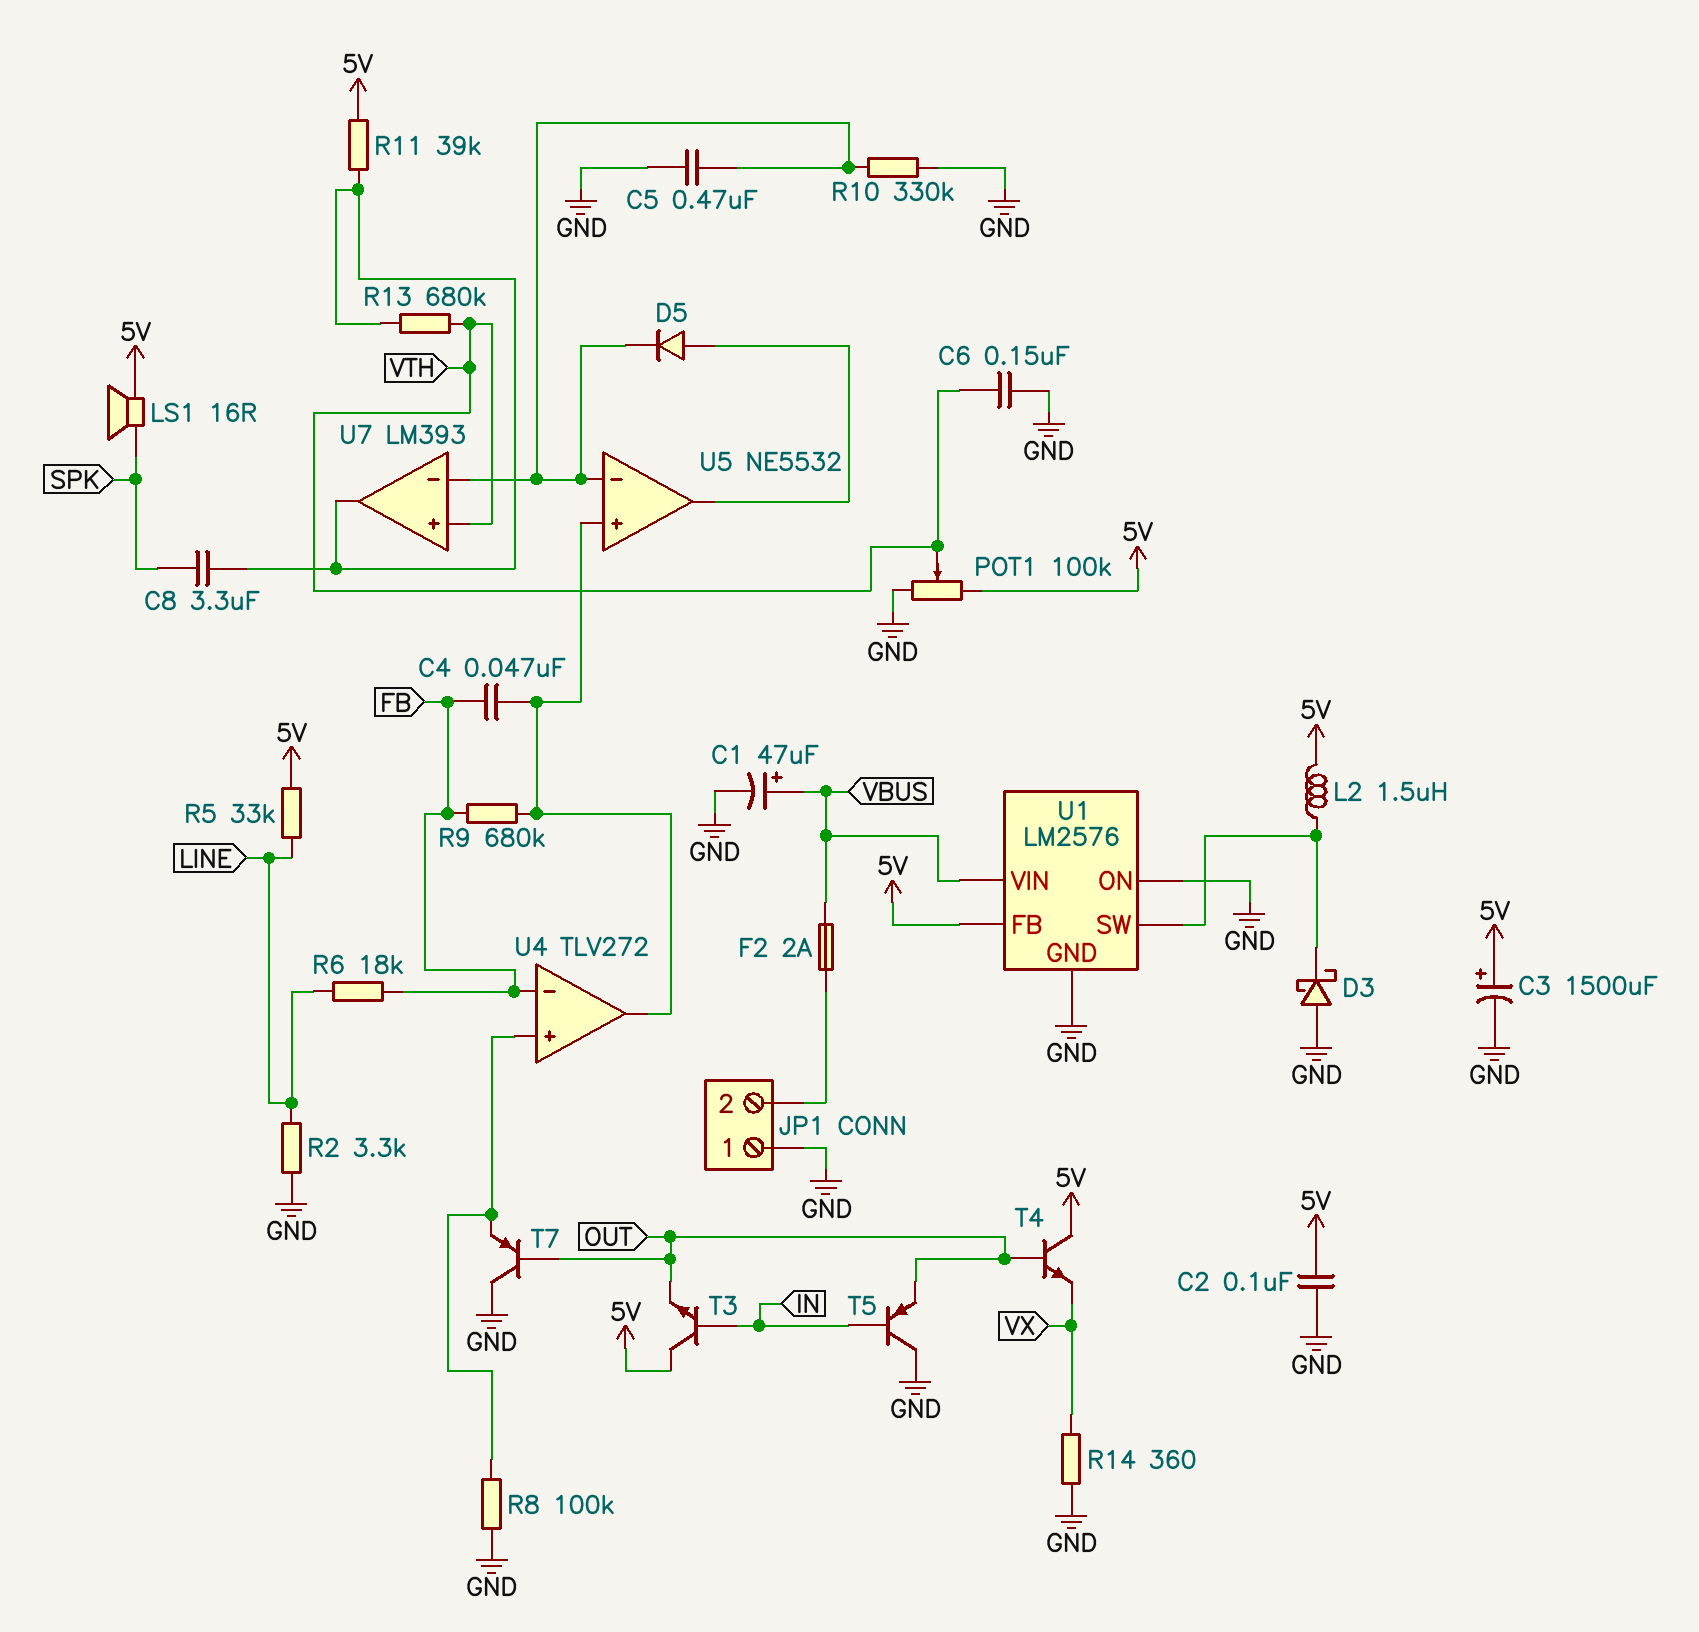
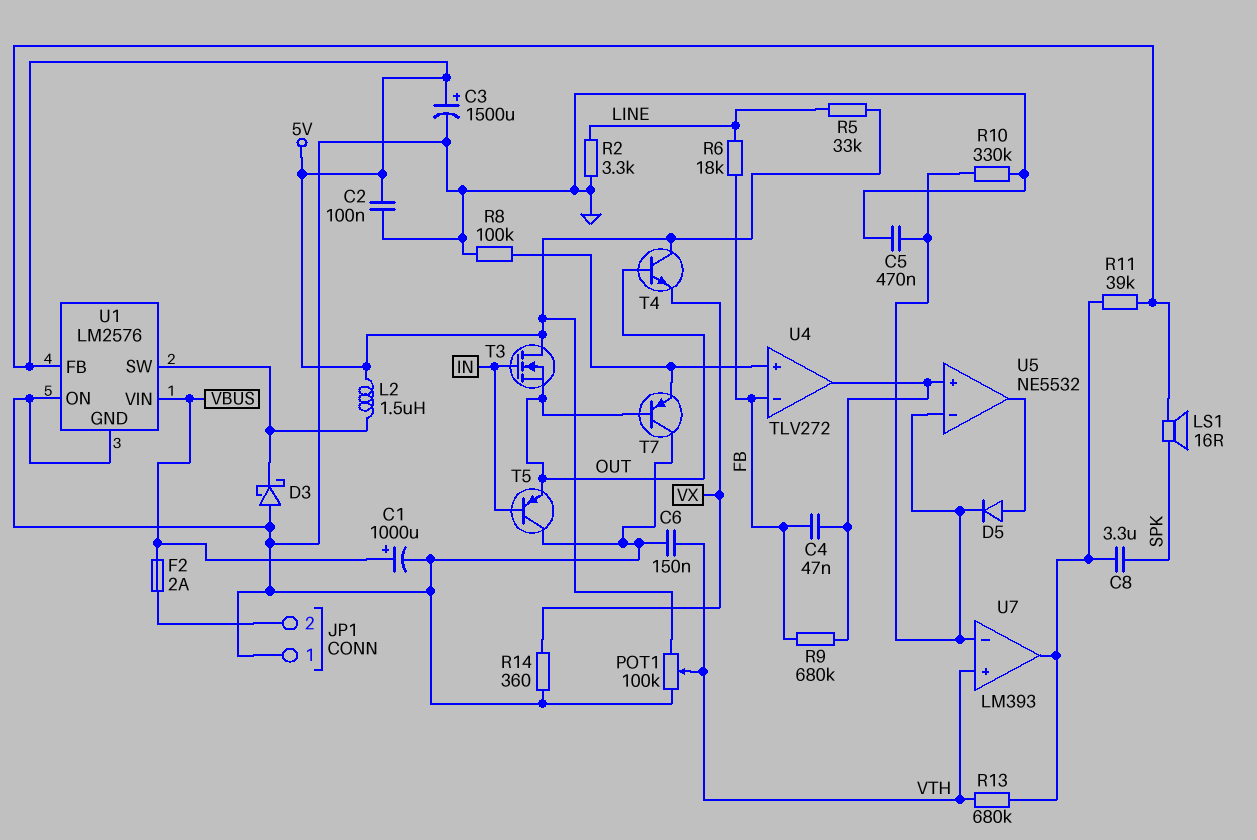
C1: 47uF (plus VBUS, minus GND) -> 1000uF (plus VBUS, minus GND)
T3: NPN (B IN, C 5V, E OUT) -> NMOS (G IN, D 5V, S OUT)

